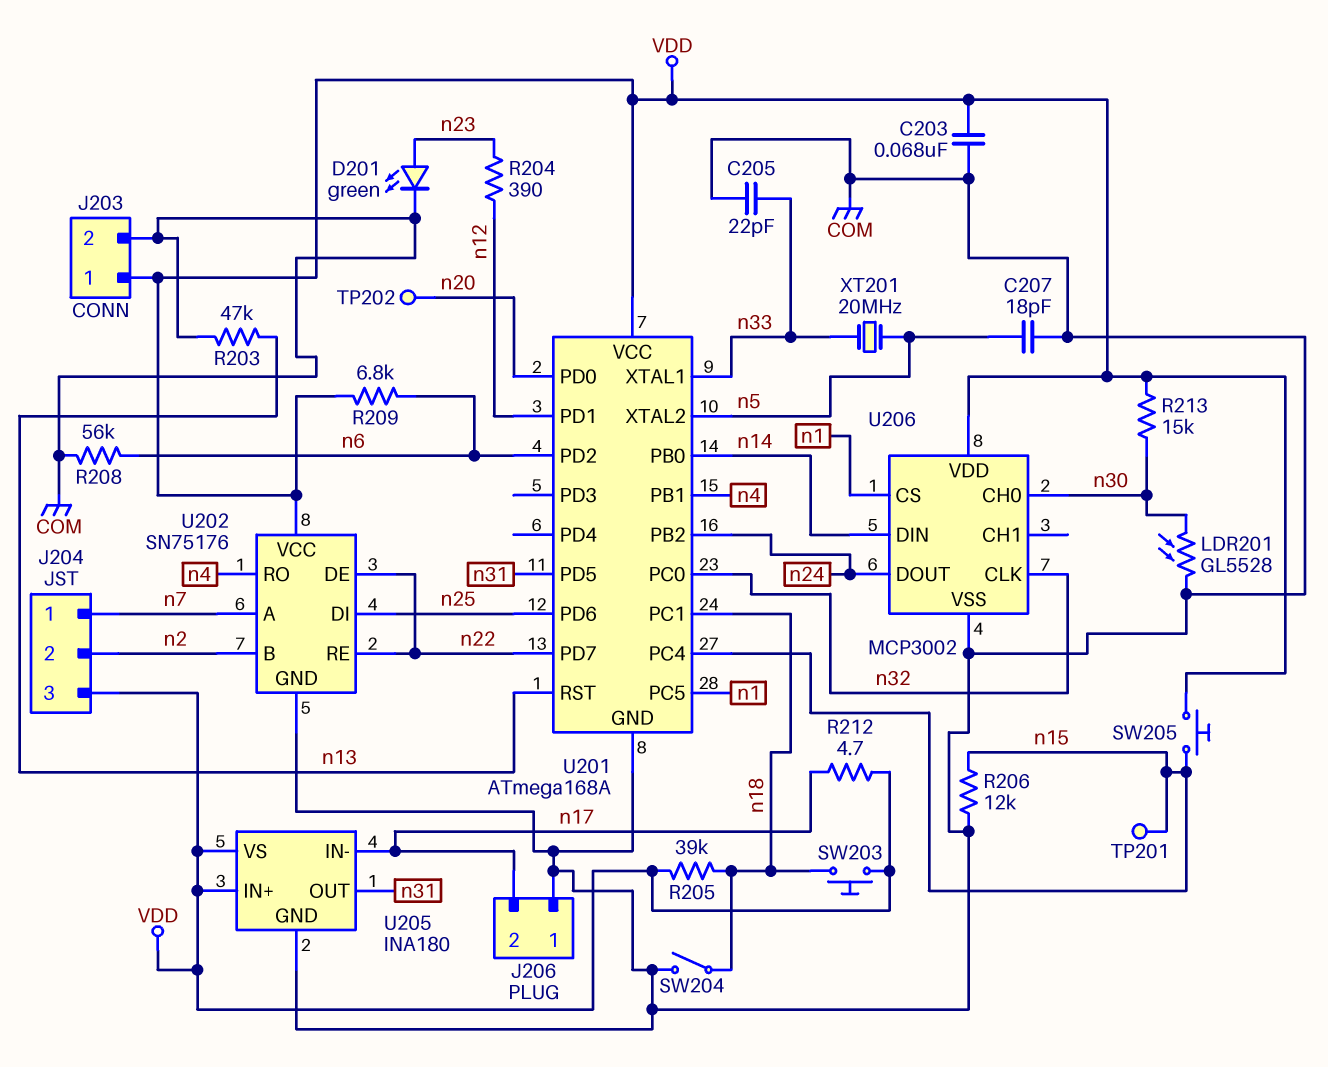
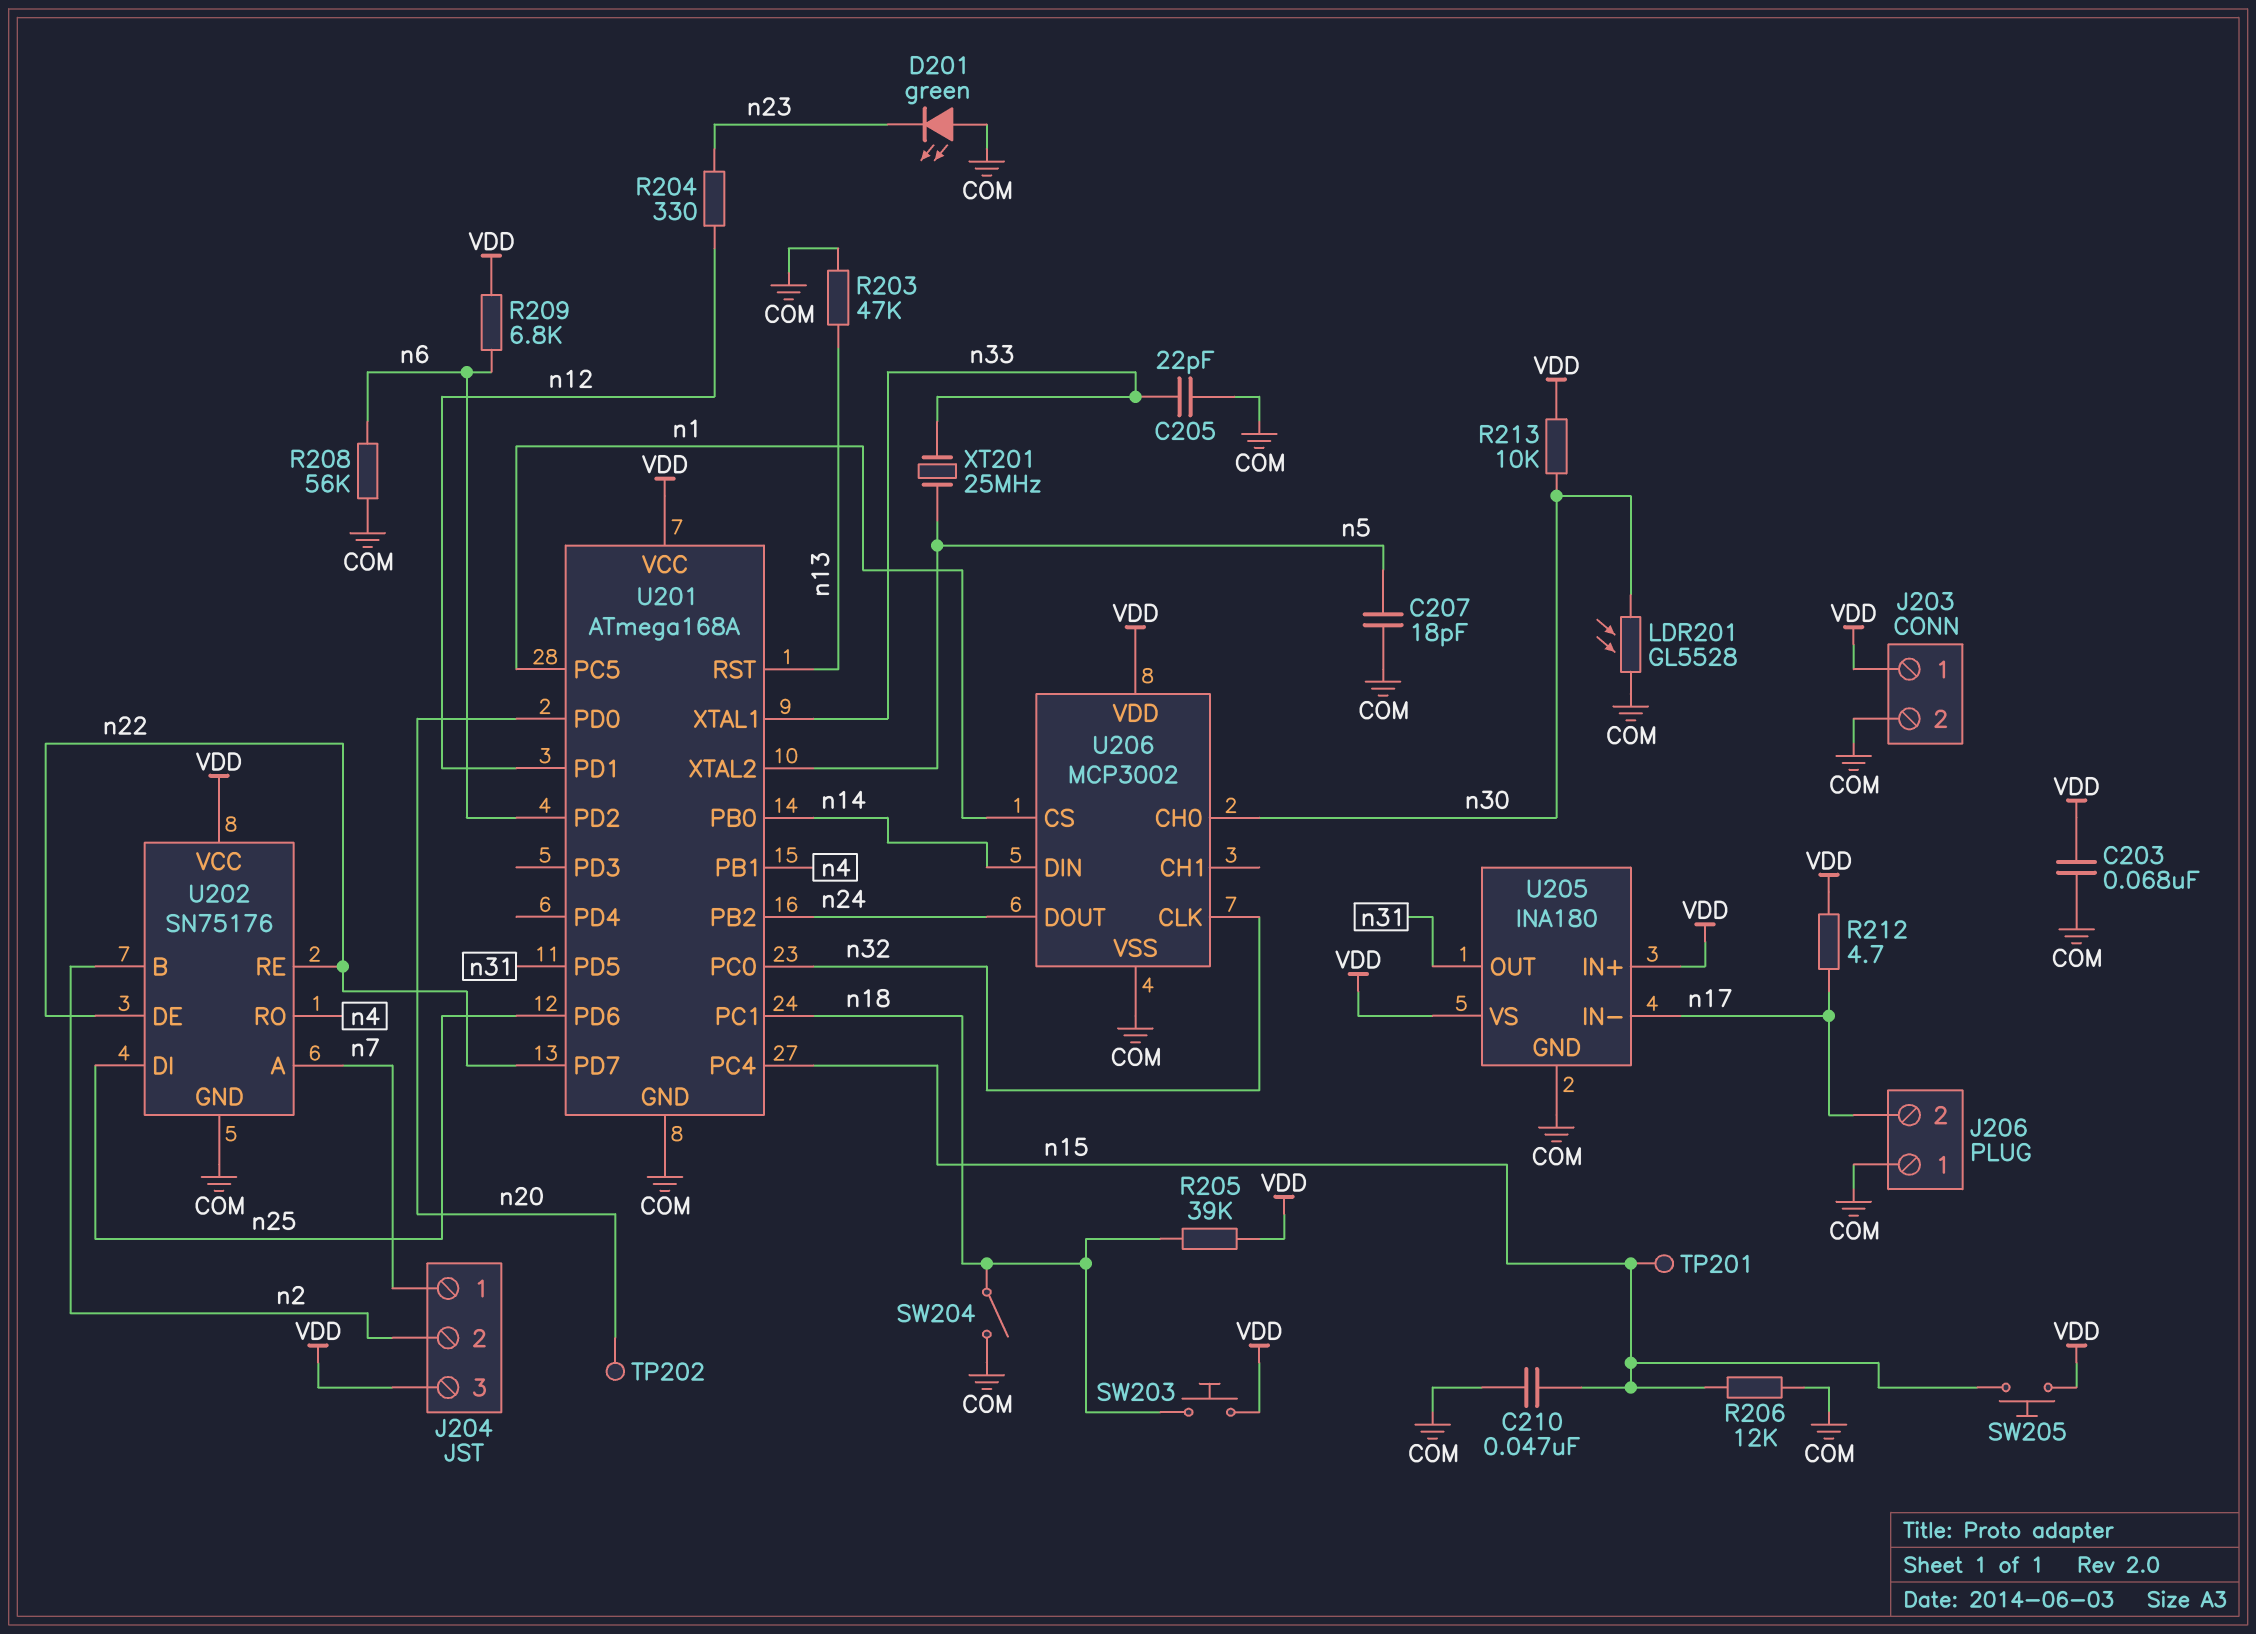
C210: none -> 47nF (COM, n15)
D201: LED green (A n23, K COM) -> LED green (A COM, K n23)
R204: 390 (n12, n23) -> 330 (n12, n23)
R213: 15k (VDD, n30) -> 10k (VDD, n30)
XT201: 20MHz (n5, n33) -> 25MHz (n5, n33)

